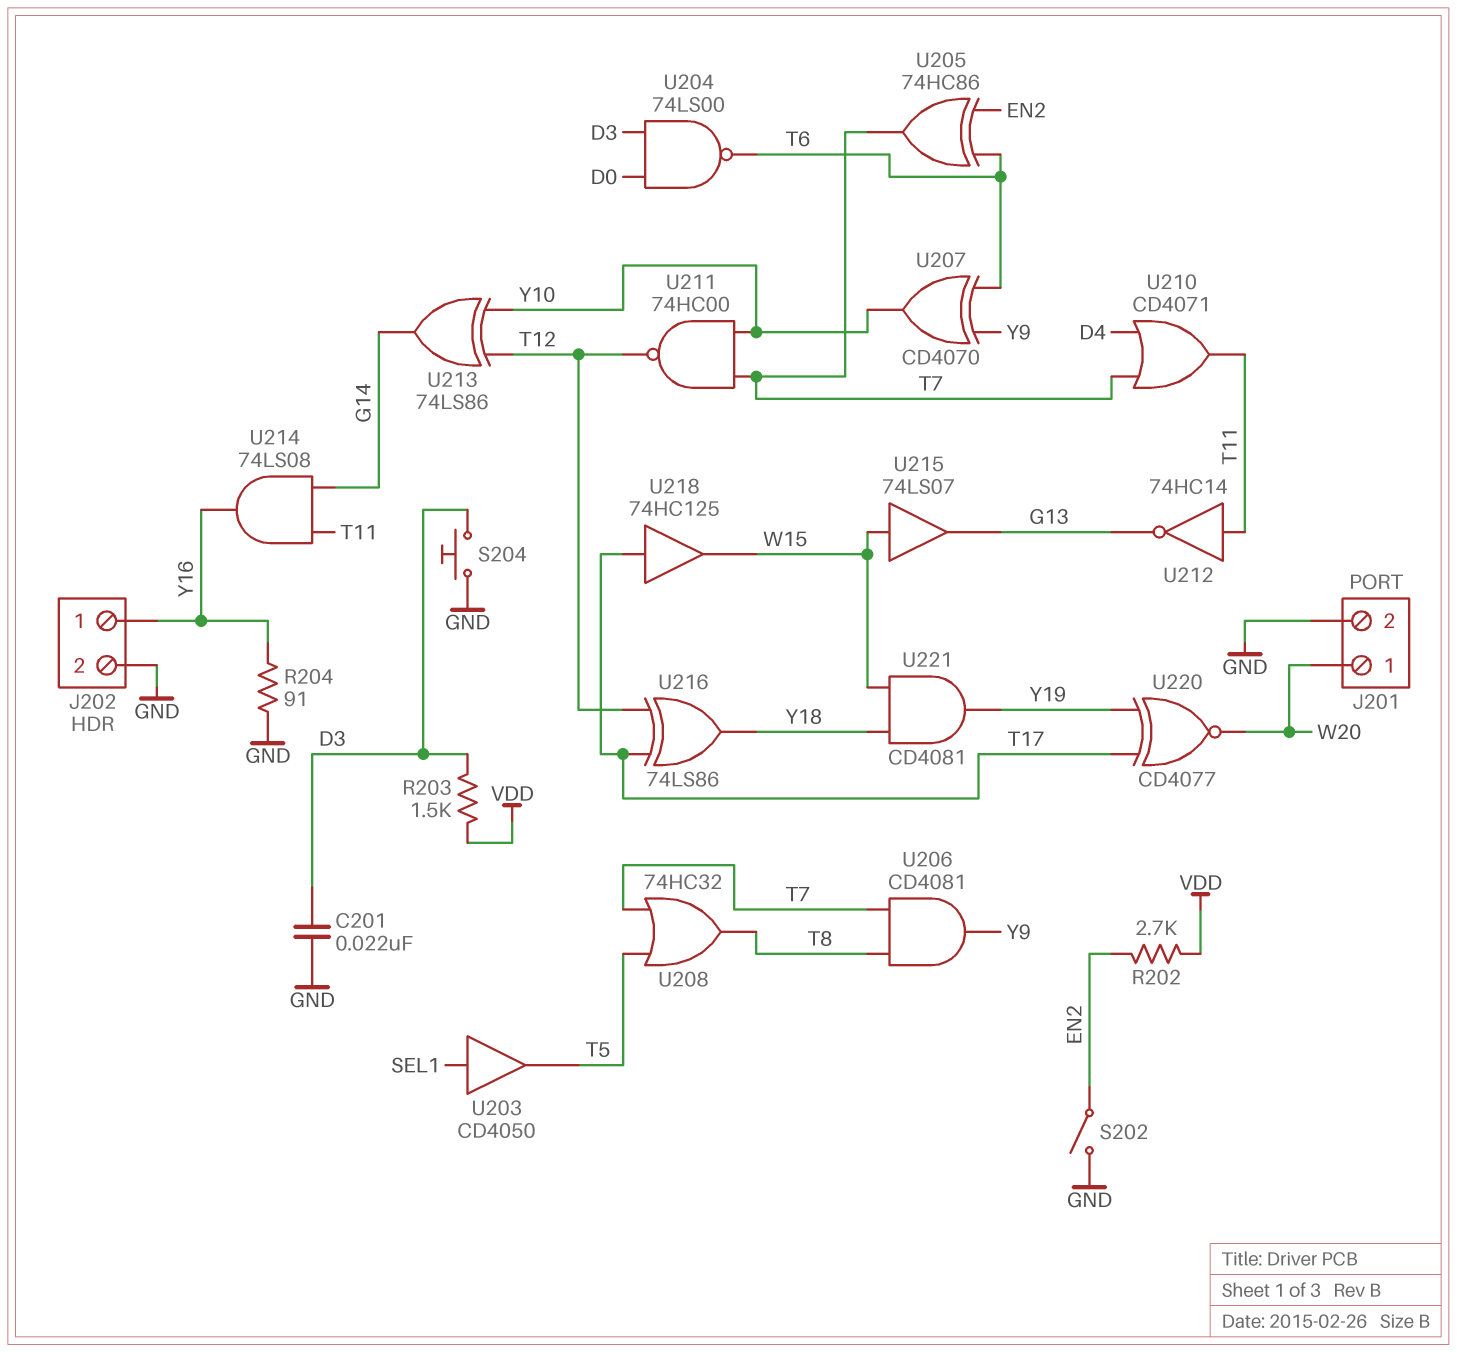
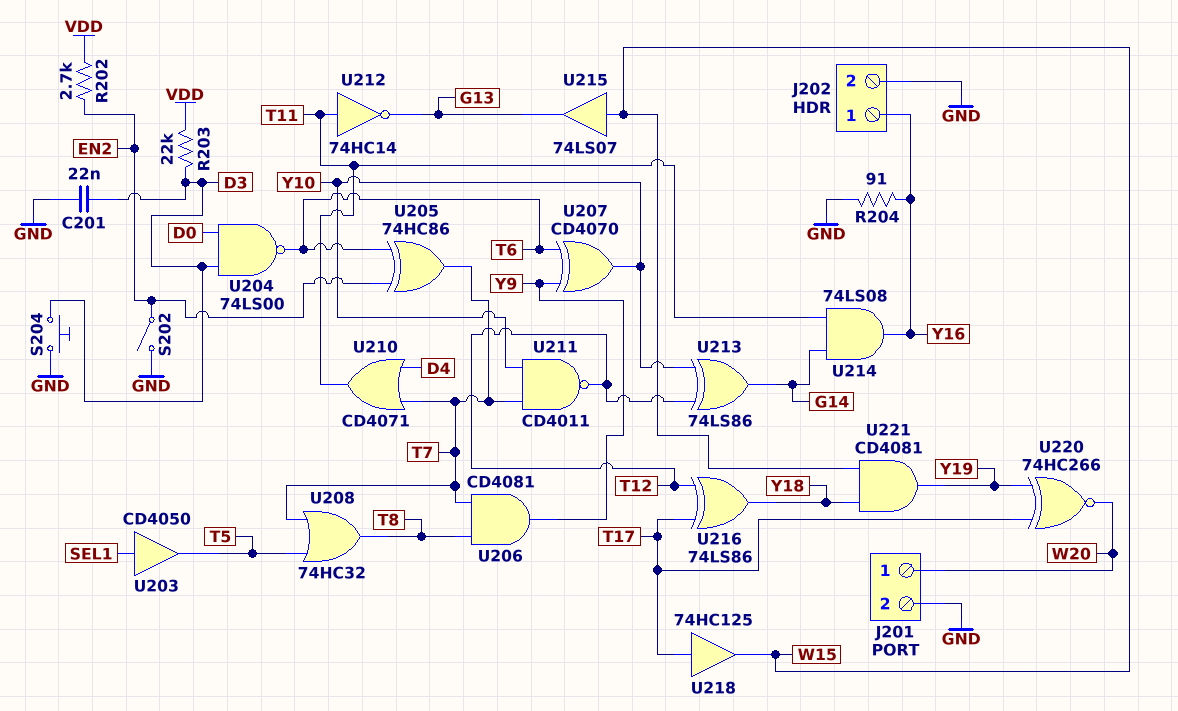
R203: 1.5k (D3, VDD) -> 22k (D3, VDD)
U211: NAND 74HC00 (in T7, in Y10, out T12) -> NAND CD4011 (in T7, in Y10, out T12)
U220: XNOR CD4077 (in T17, in Y19, out W20) -> XNOR 74HC266 (in T17, in Y19, out W20)

